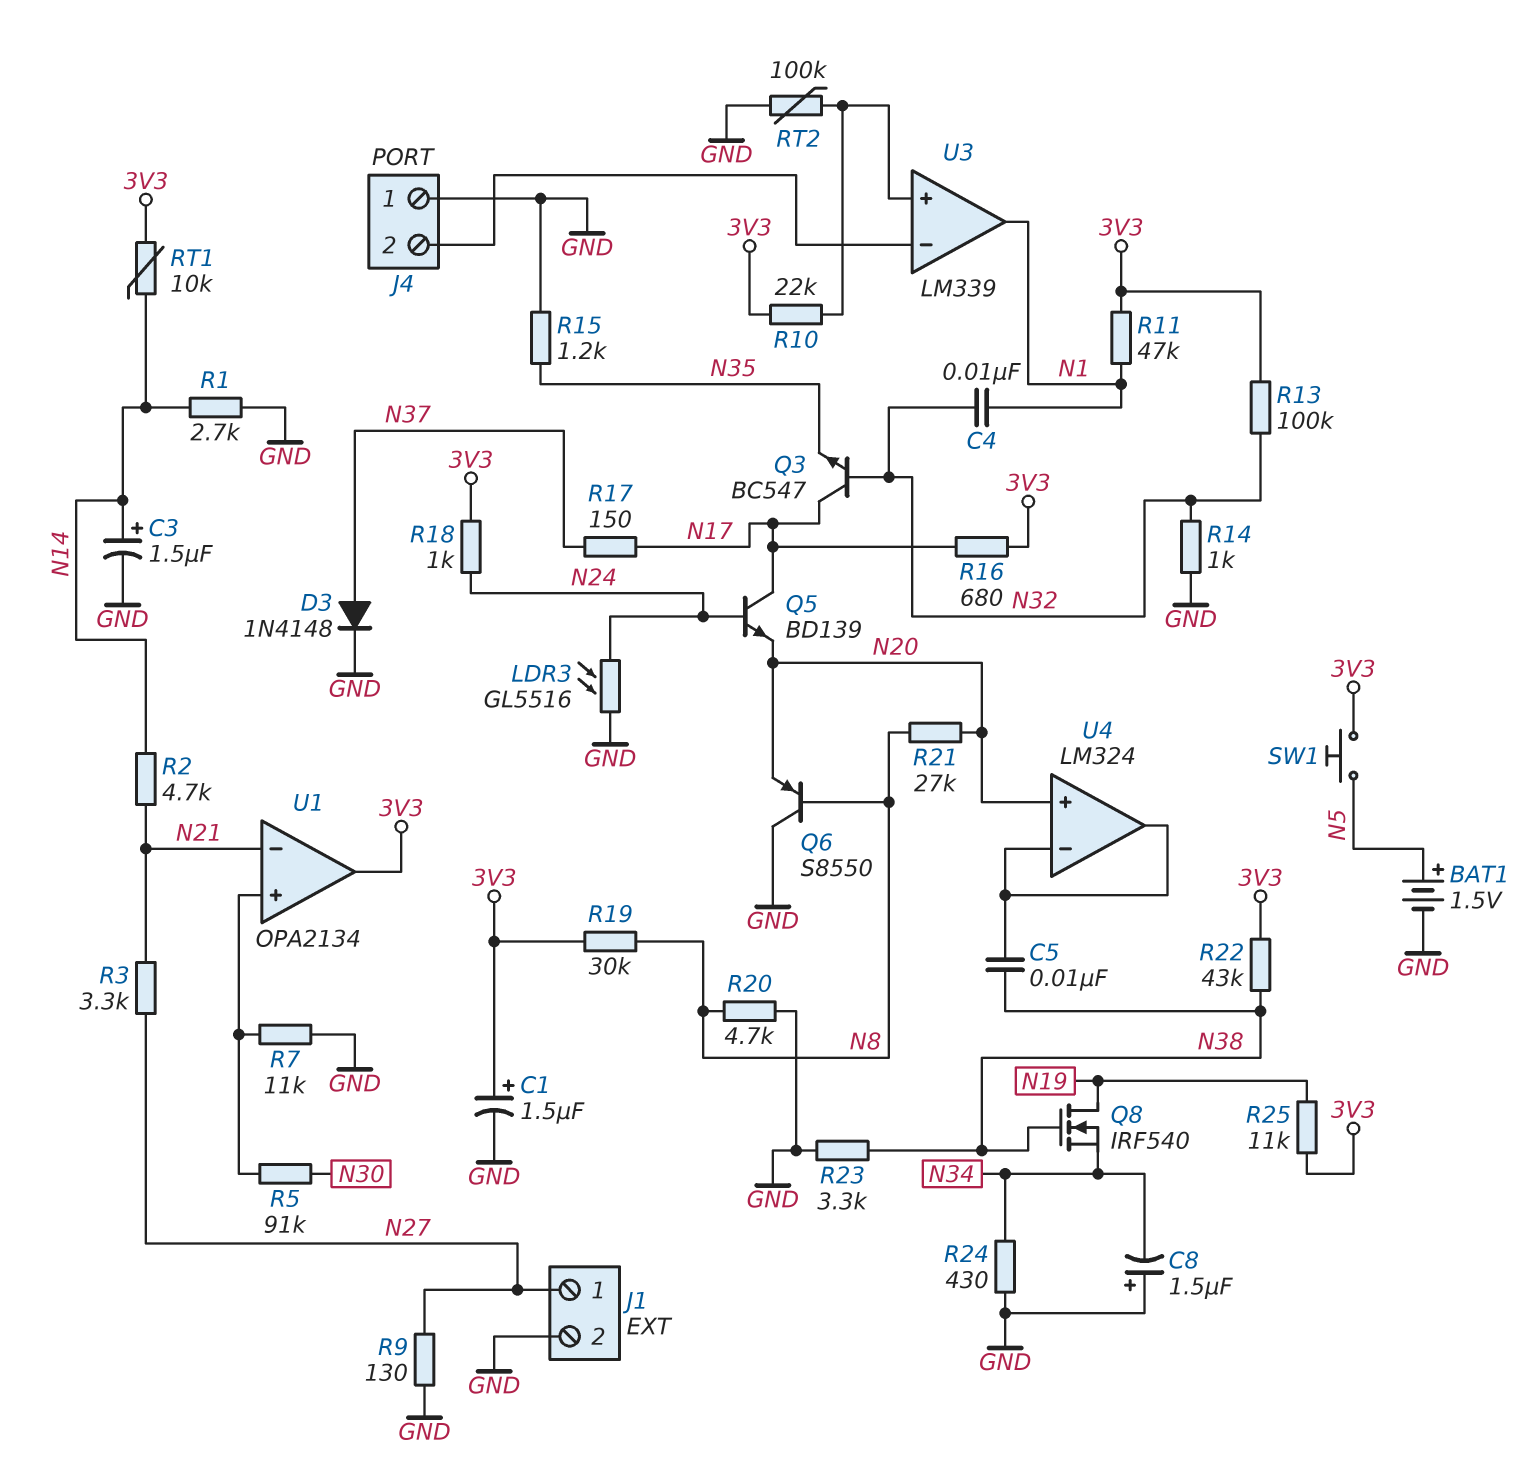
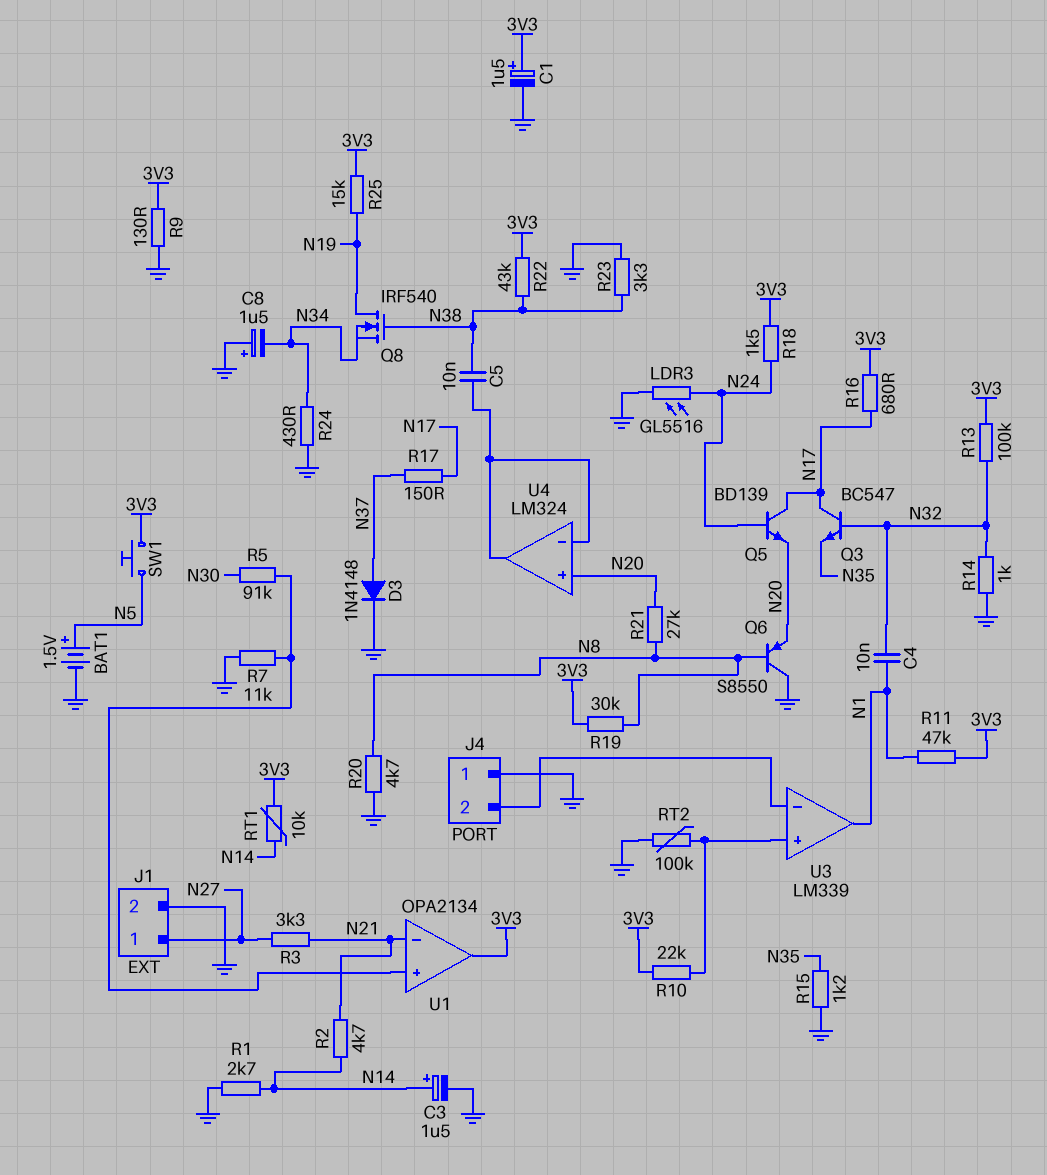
R9: 130 (GND, N27) -> 130 (3V3, GND)
R18: 1k (3V3, N24) -> 1.5k (3V3, N24)
R25: 11k (3V3, N19) -> 15k (3V3, N19)

